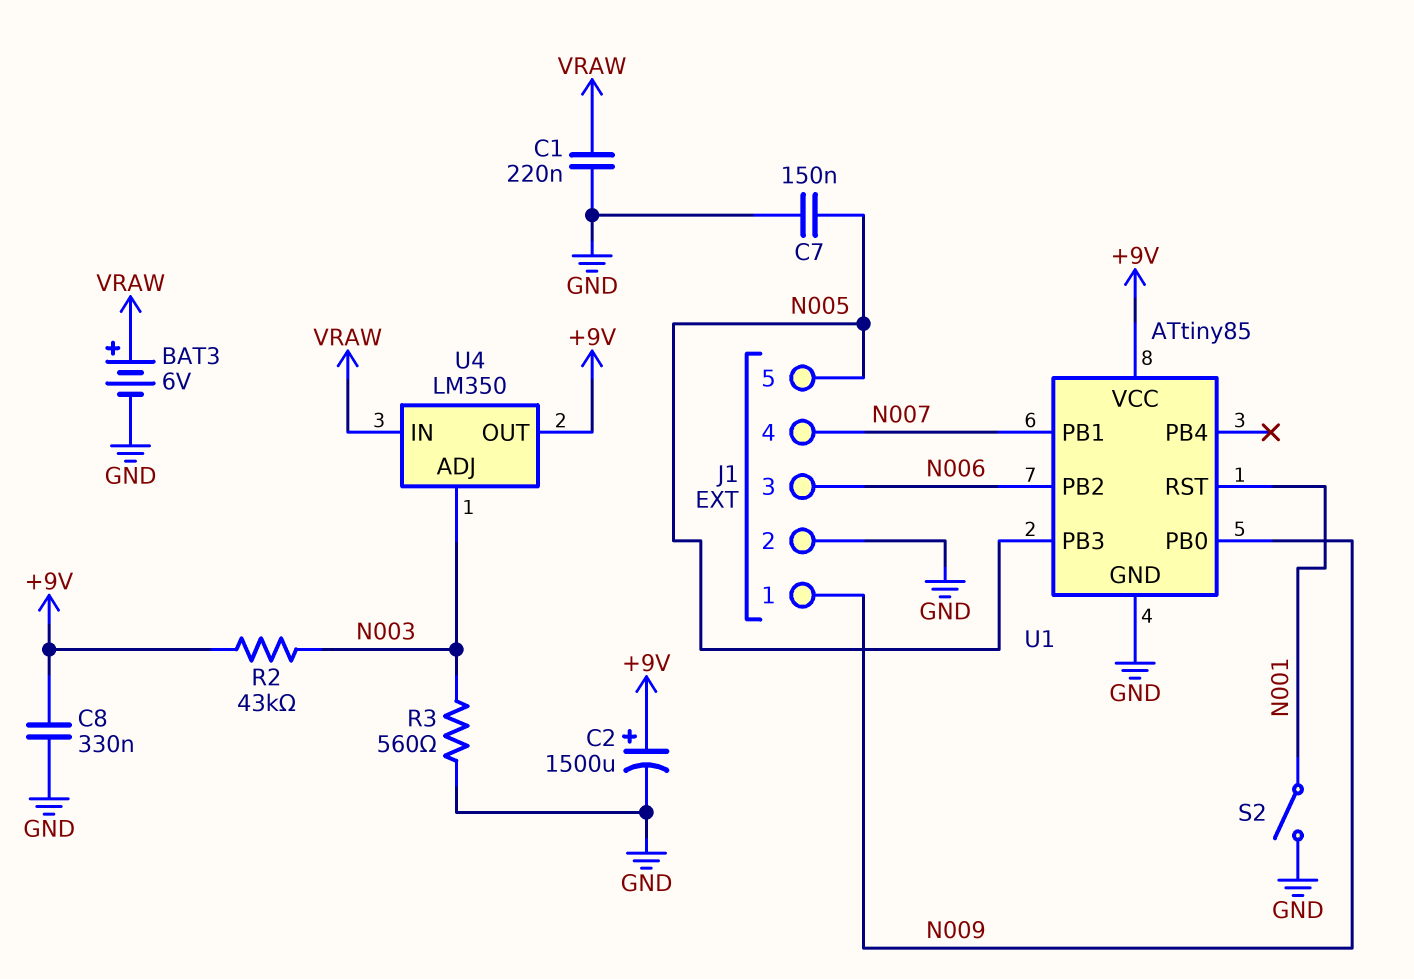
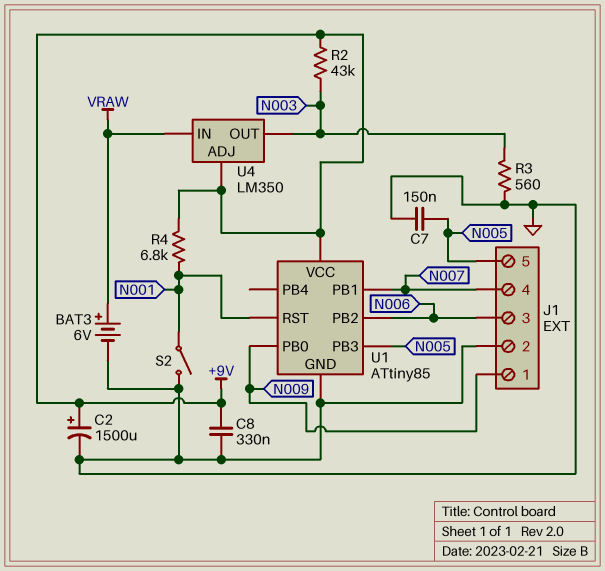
C1: 220nF (GND, VRAW) -> none
R4: none -> 6.8k (+9V, N001)
U4 pin ADJ: N003 -> +9V
U4 pin OUT: +9V -> N003

